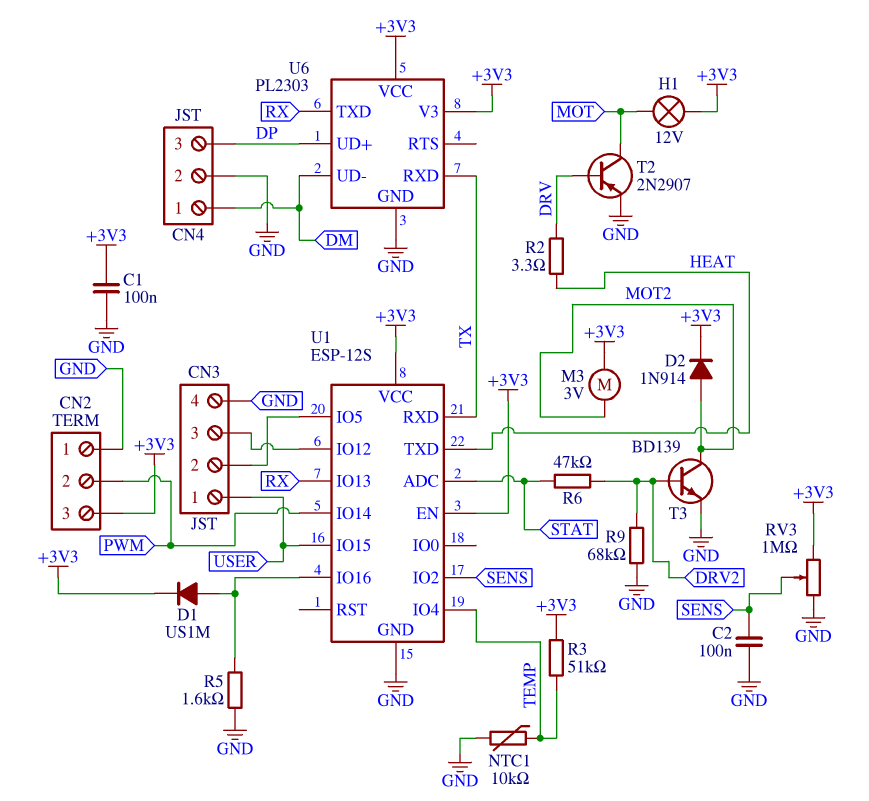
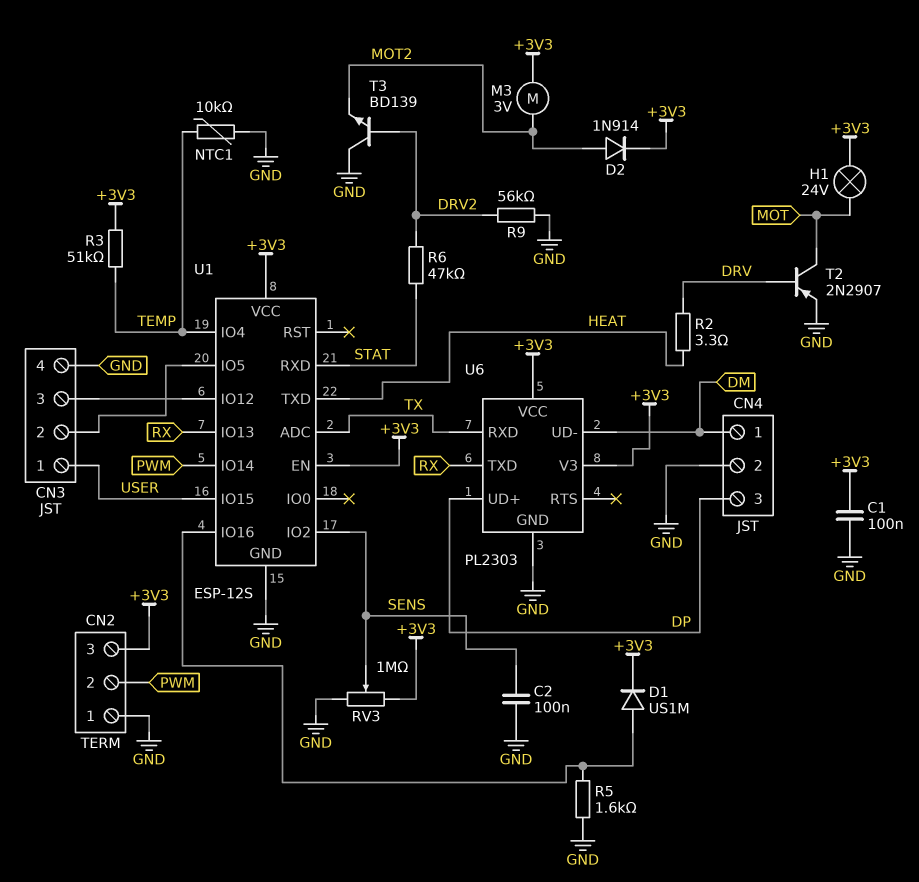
H1: lamp 12V (+3V3, MOT) -> lamp 24V (+3V3, MOT)
R9: 68k (DRV2, GND) -> 56k (DRV2, GND)
T3: NPN BD139 (B DRV2, C MOT2, E GND) -> NPN BD139 (B DRV2, C GND, E MOT2)
U1 pin ADC: STAT -> TX
U1 pin RXD: TX -> STAT

